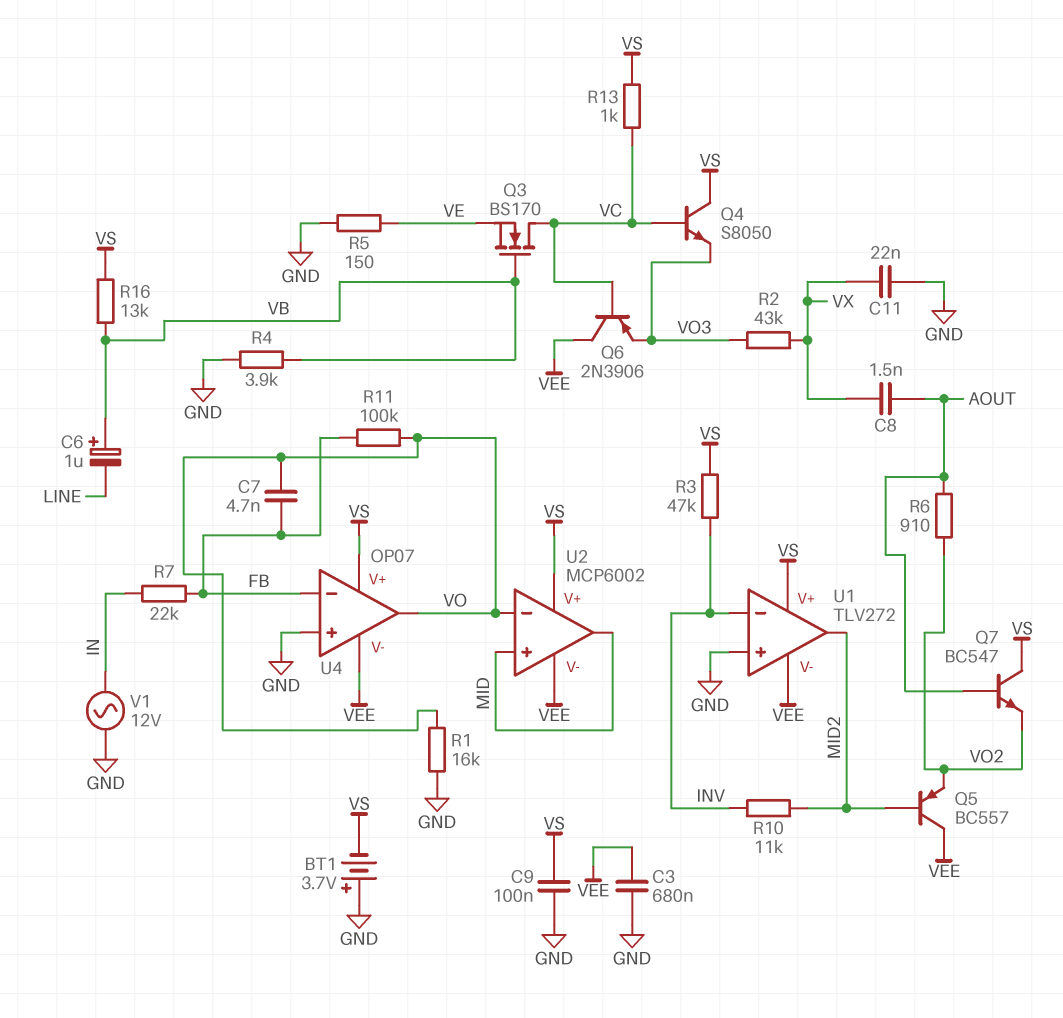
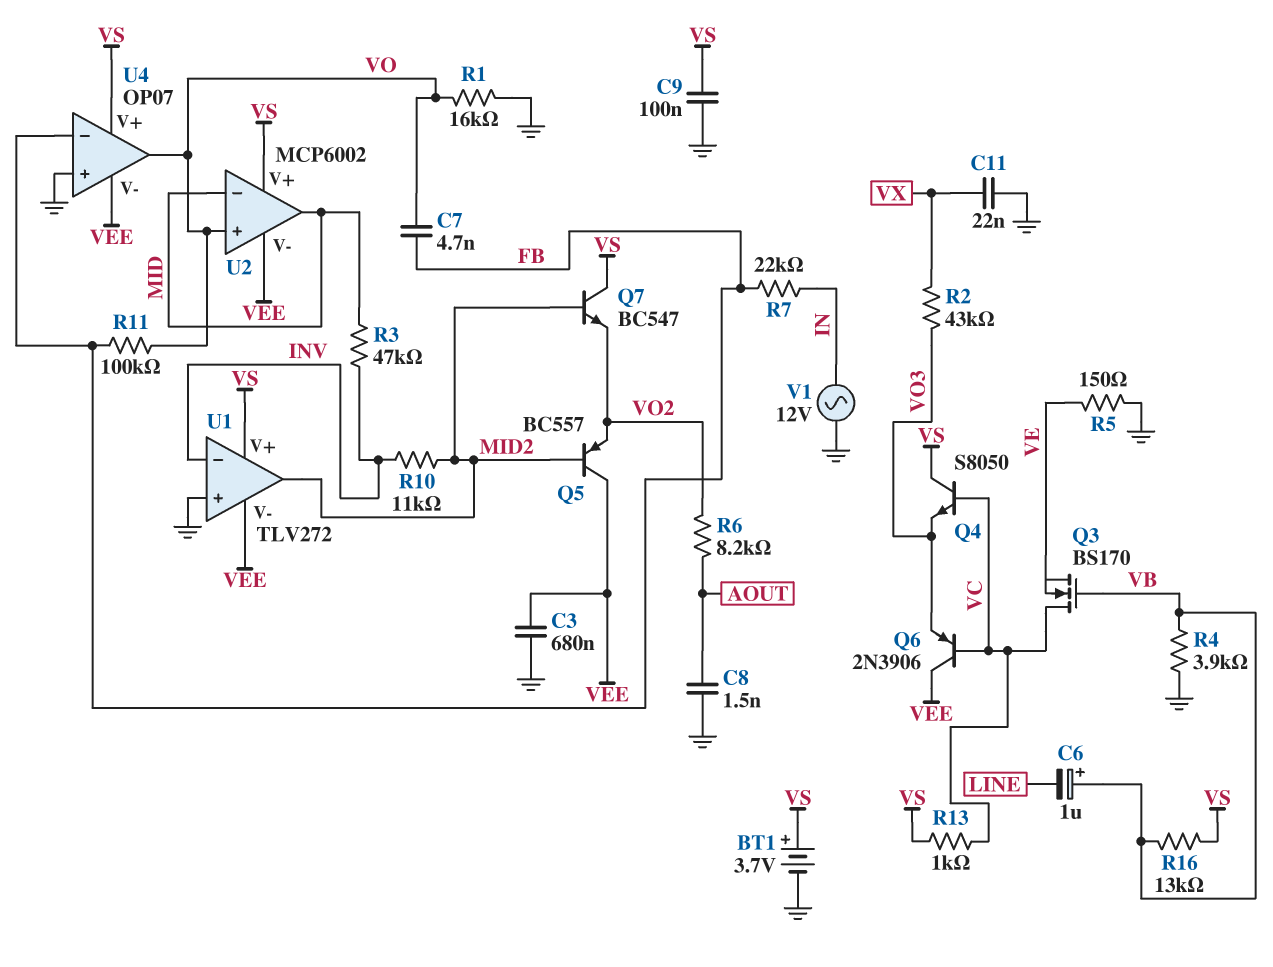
BT1: 3.7V (plus GND, minus VS) -> 3.7V (plus VS, minus GND)
C8: 1.5nF (AOUT, VX) -> 1.5nF (AOUT, GND)
Q7: NPN BC547 (B AOUT, C VS, E VO2) -> NPN BC547 (B MID2, C VS, E VO2)
R3: 47k (INV, VS) -> 47k (INV, MID)
R6: 910 (AOUT, VO2) -> 8.2k (AOUT, VO2)
U2 pin in+: MID -> VO
U2 pin in-: VO -> MID

